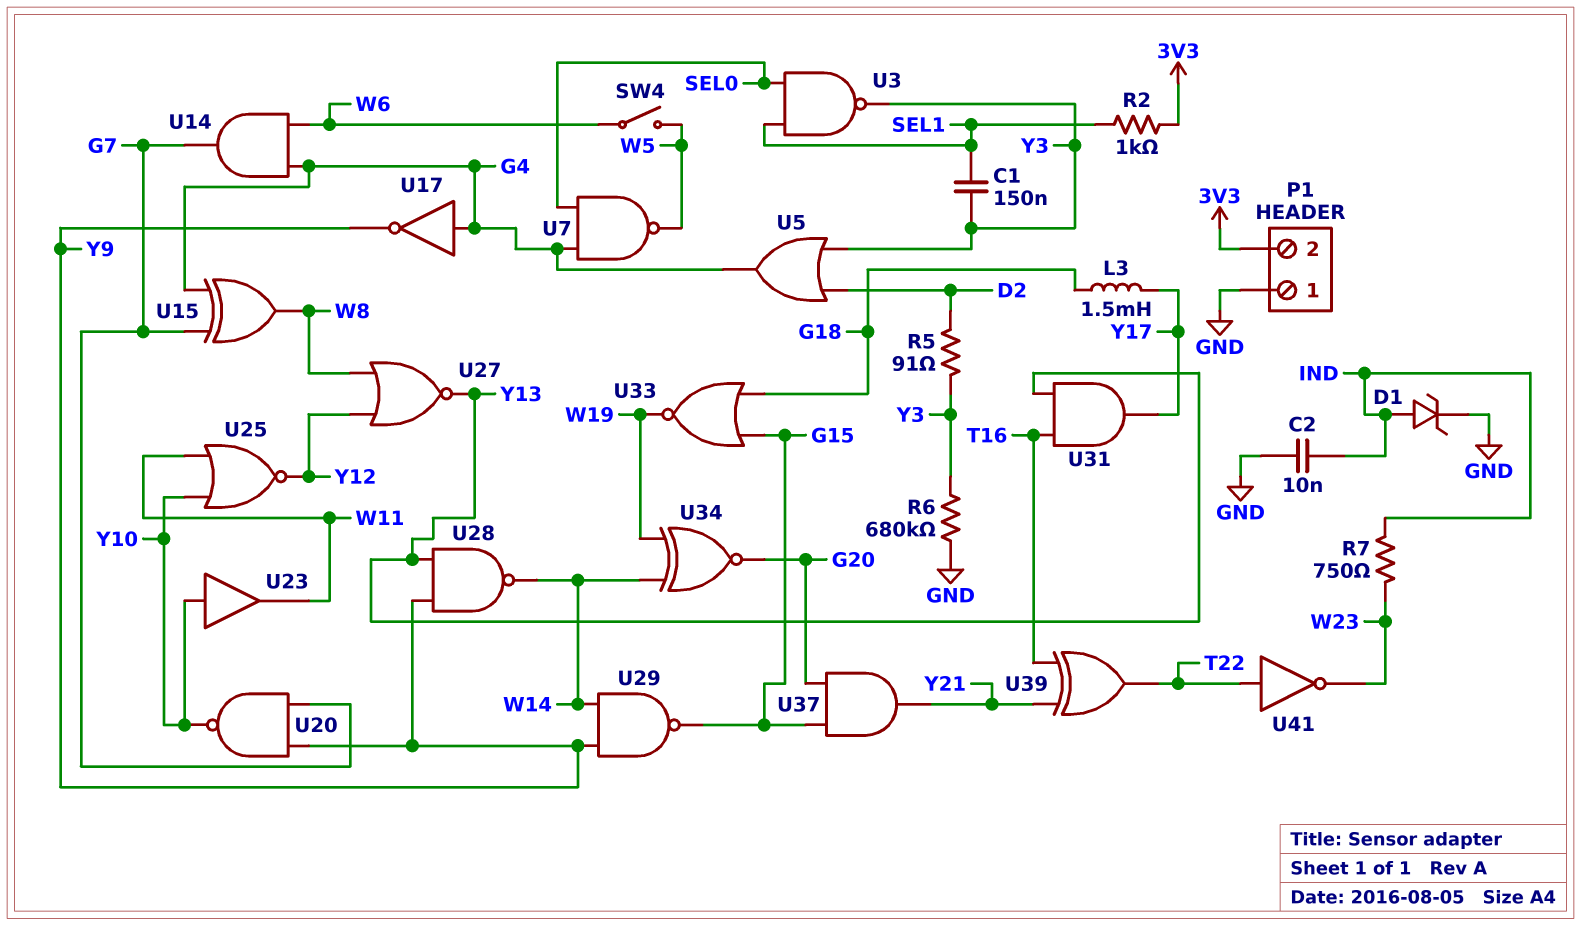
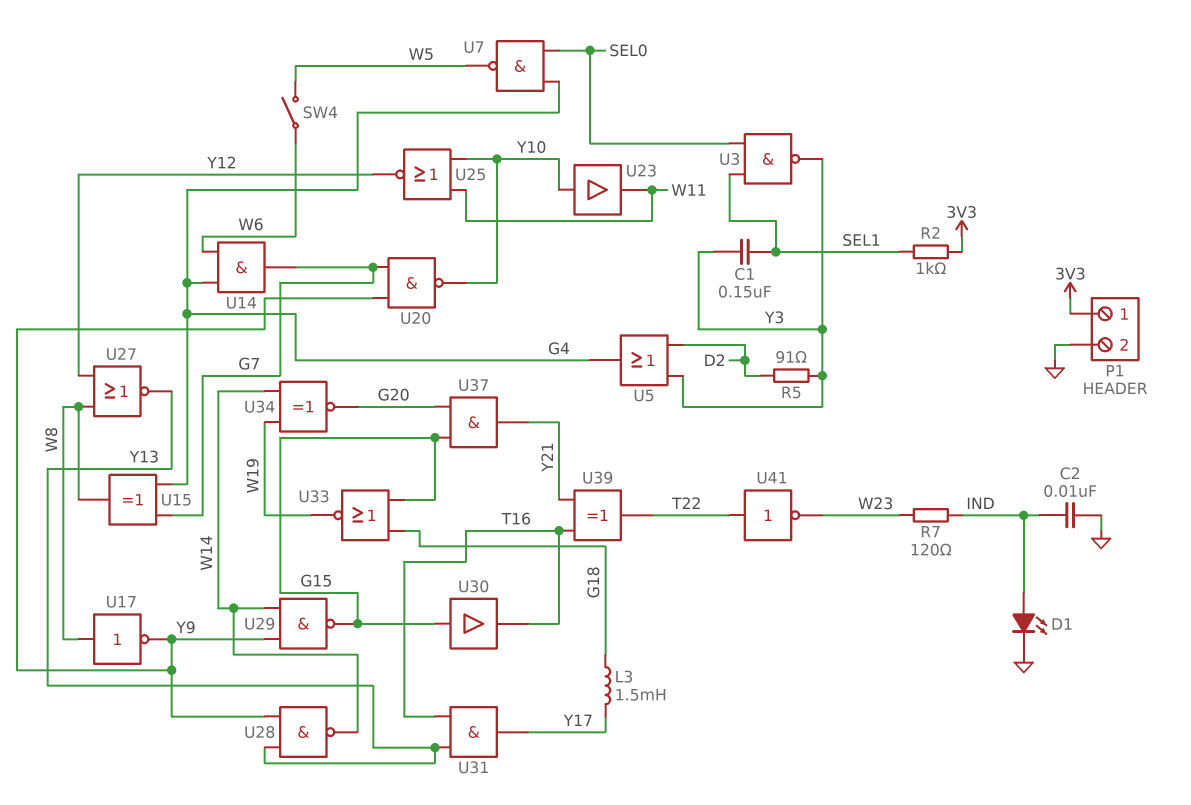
D1: zener (A IND, K GND) -> LED (A IND, K GND)
P1 pin 1: GND -> 3V3
P1 pin 2: 3V3 -> GND
R6: 680k (GND, Y3) -> none
R7: 750 (IND, W23) -> 120 (IND, W23)
U17: NOT (in G4, out Y9) -> NOT (in W8, out Y9)
U30: none -> buffer (in G15, out T16)

